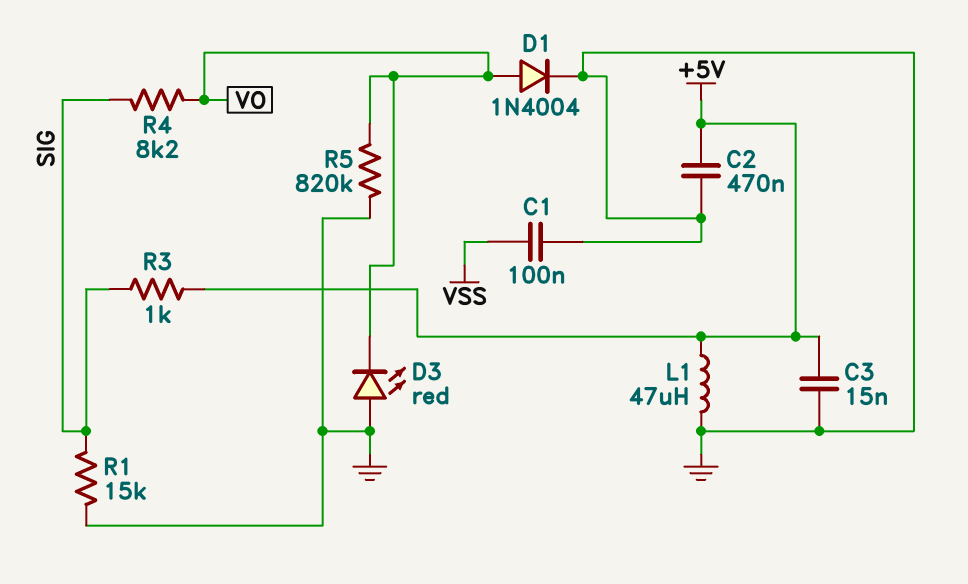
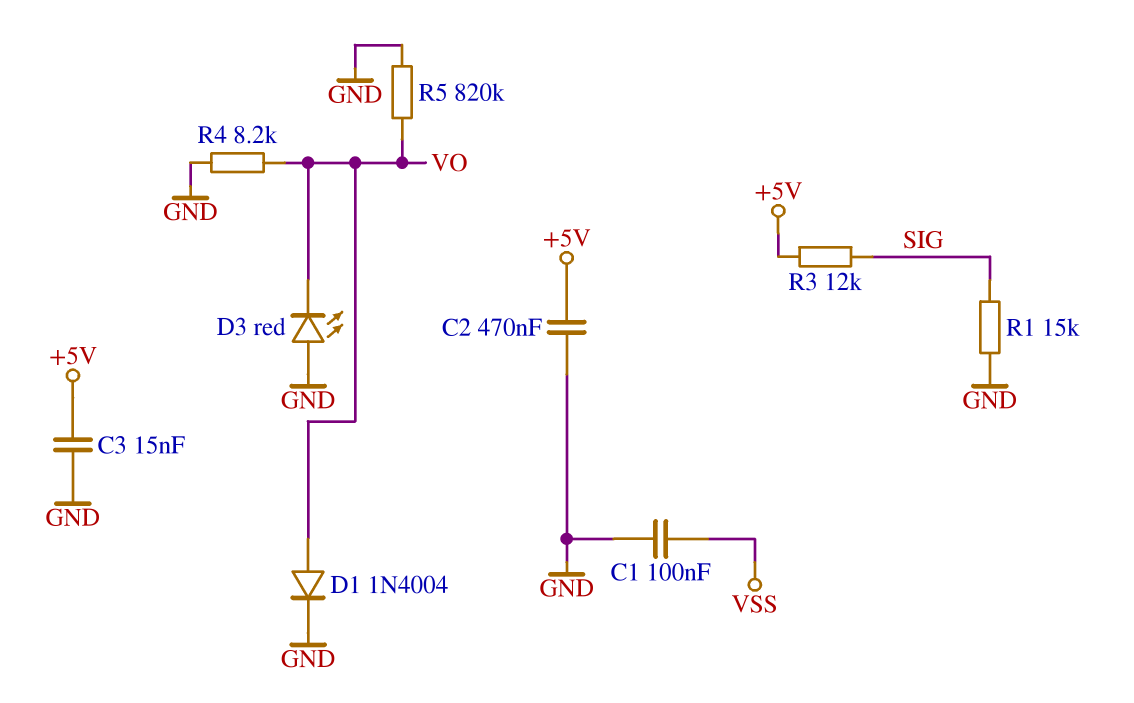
L1: 47uH (+5V, GND) -> none
R3: 1k (+5V, SIG) -> 12k (+5V, SIG)
R4: 8.2k (SIG, VO) -> 8.2k (GND, VO)

